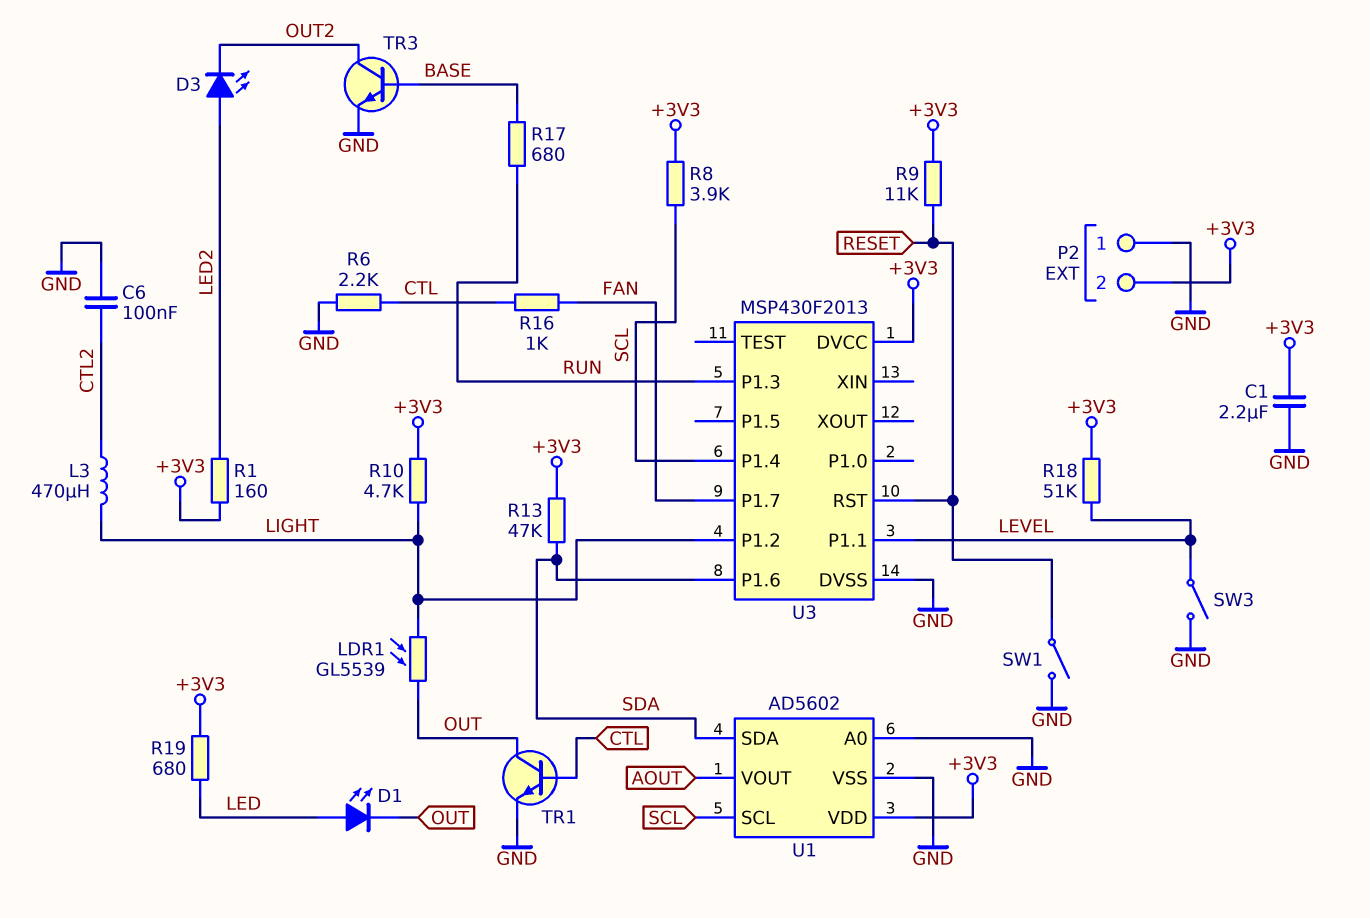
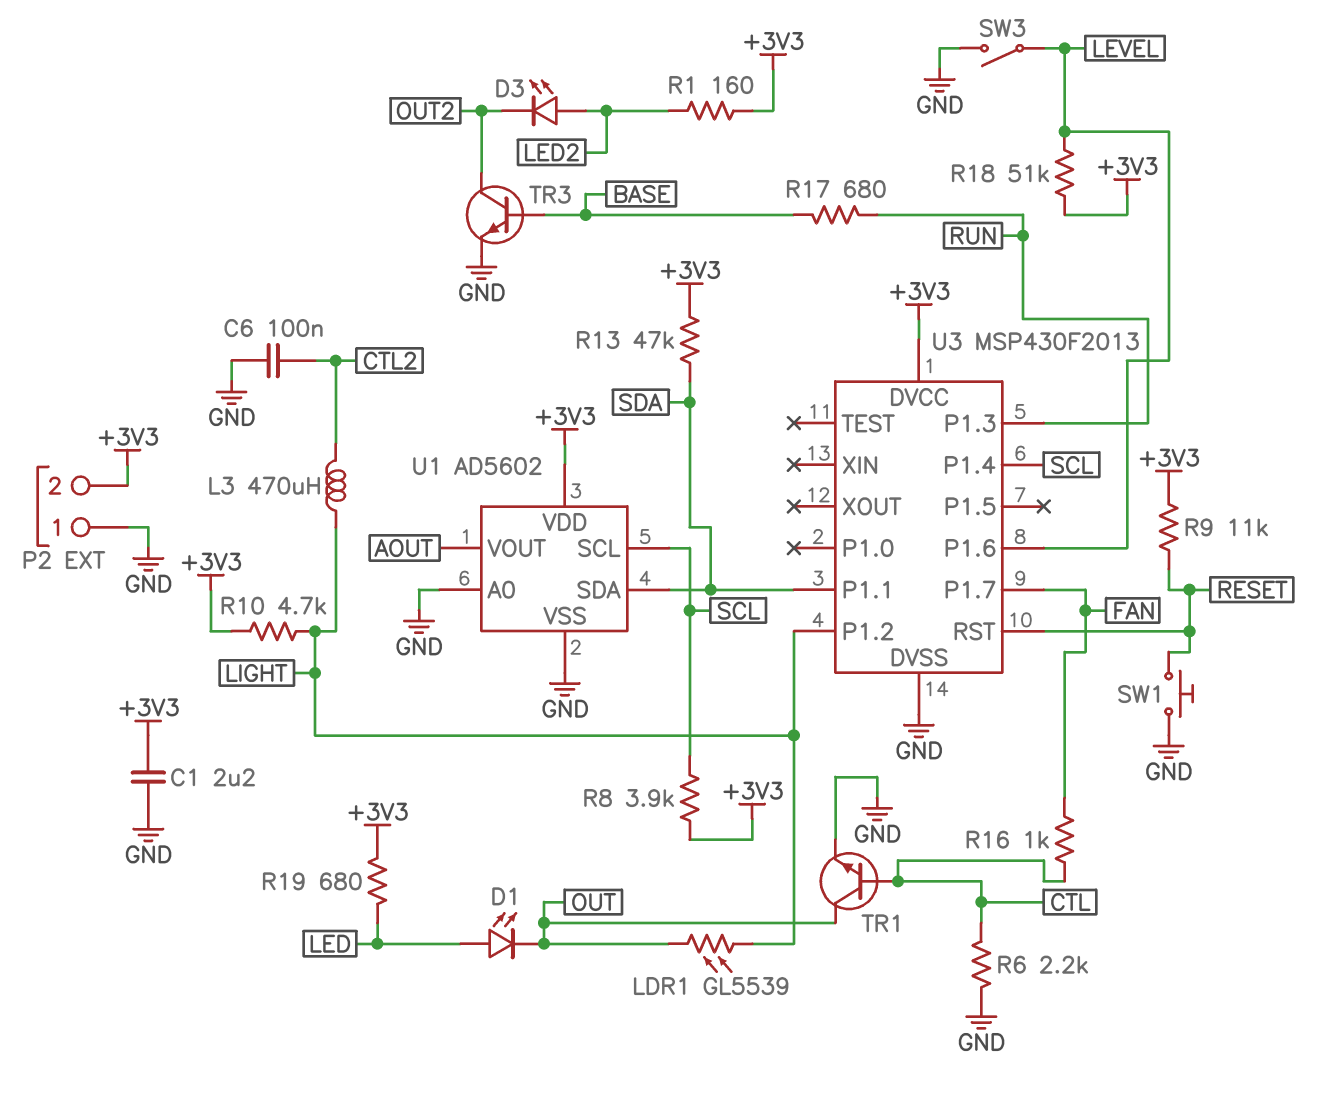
SW1: switch (GND, RESET) -> button (GND, RESET)
U3 pin P1.1: LEVEL -> SDA
U3 pin P1.6: SDA -> LEVEL

